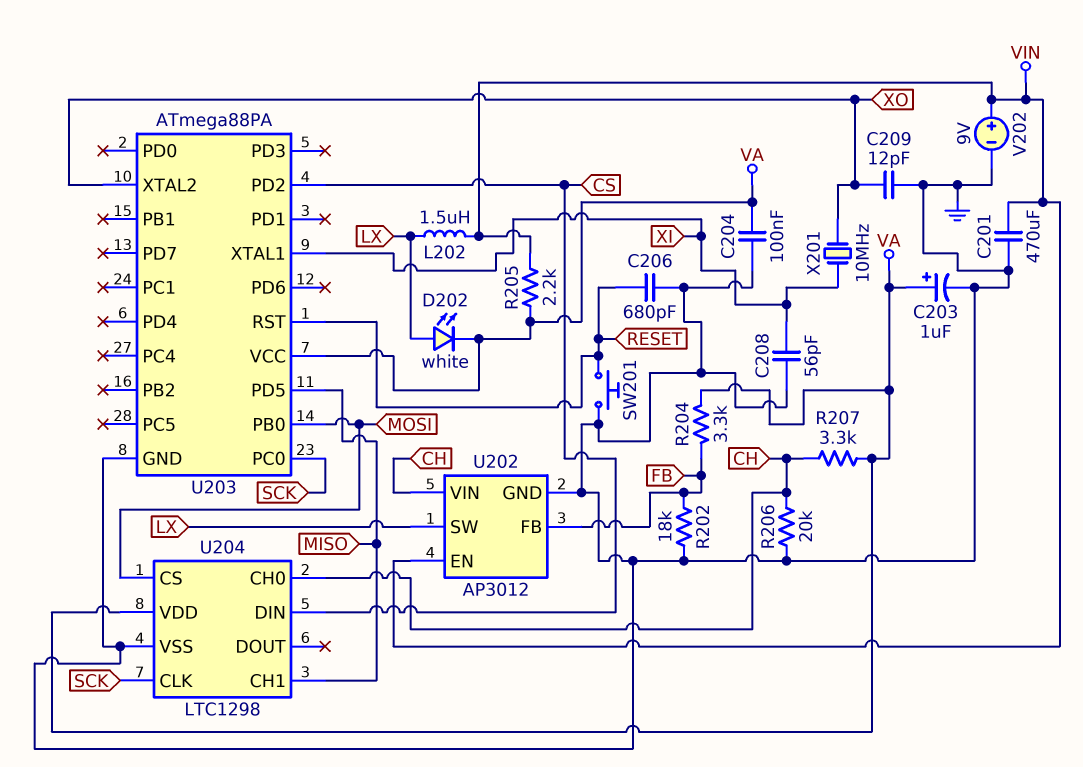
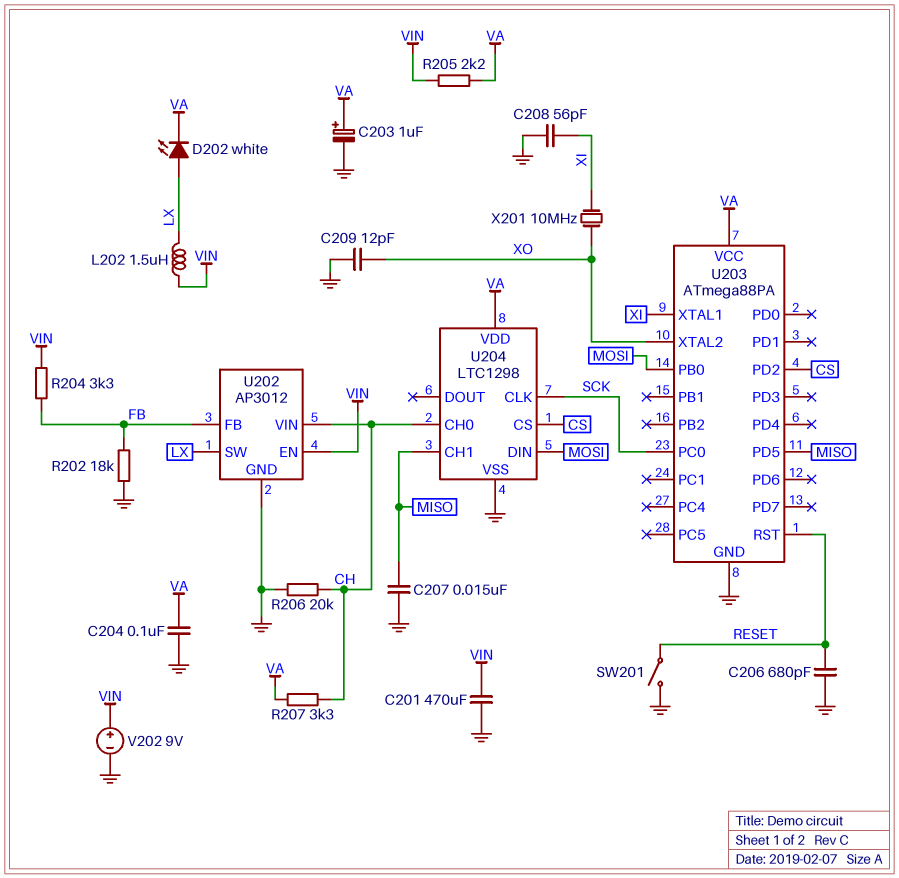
C207: none -> 15nF (GND, MISO)
R204: 3.3k (FB, VA) -> 3.3k (FB, VIN)
SW201: button (GND, RESET) -> switch (GND, RESET)
U204 pin CS: MOSI -> CS
U204 pin DIN: CS -> MOSI

